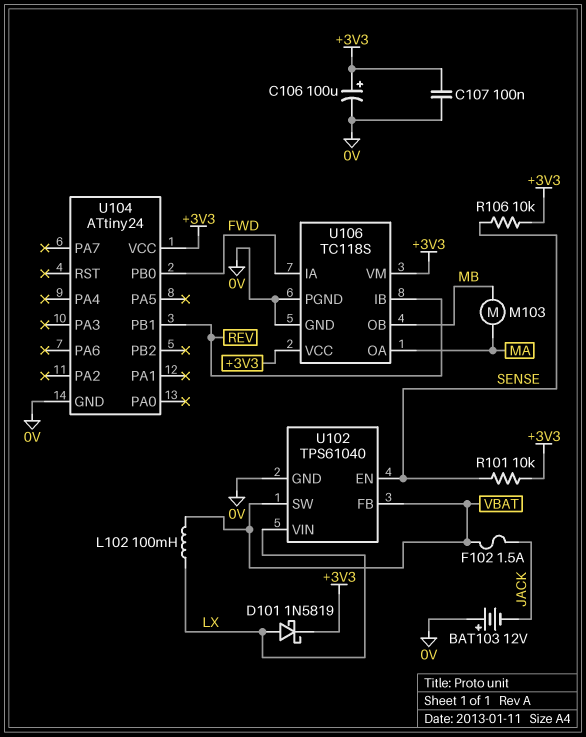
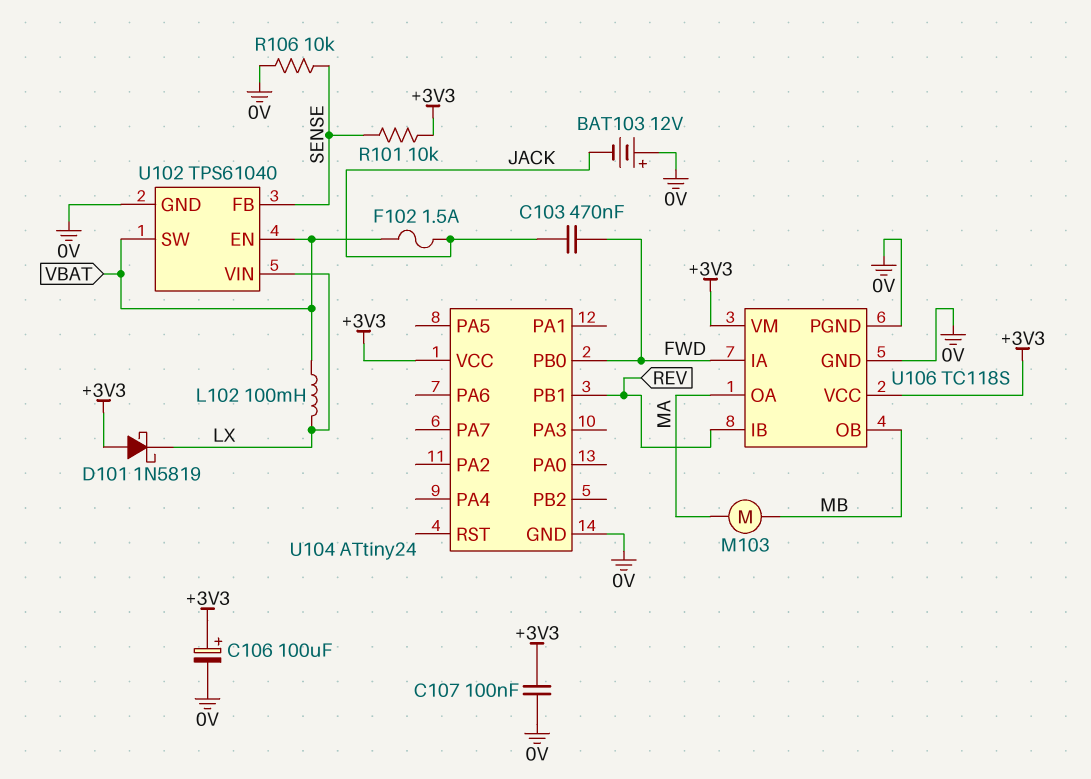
C103: none -> 470nF (FWD, JACK)
D101: schottky 1N5819 (A LX, K +3V3) -> schottky 1N5819 (A +3V3, K LX)
R106: 10k (+3V3, SENSE) -> 10k (0V, SENSE)
U102 pin EN: SENSE -> VBAT
U102 pin FB: VBAT -> SENSE

